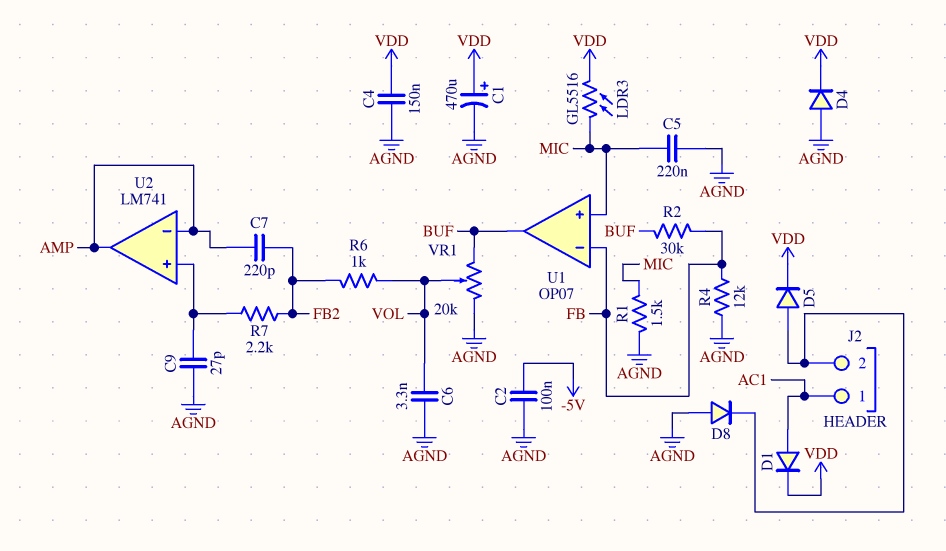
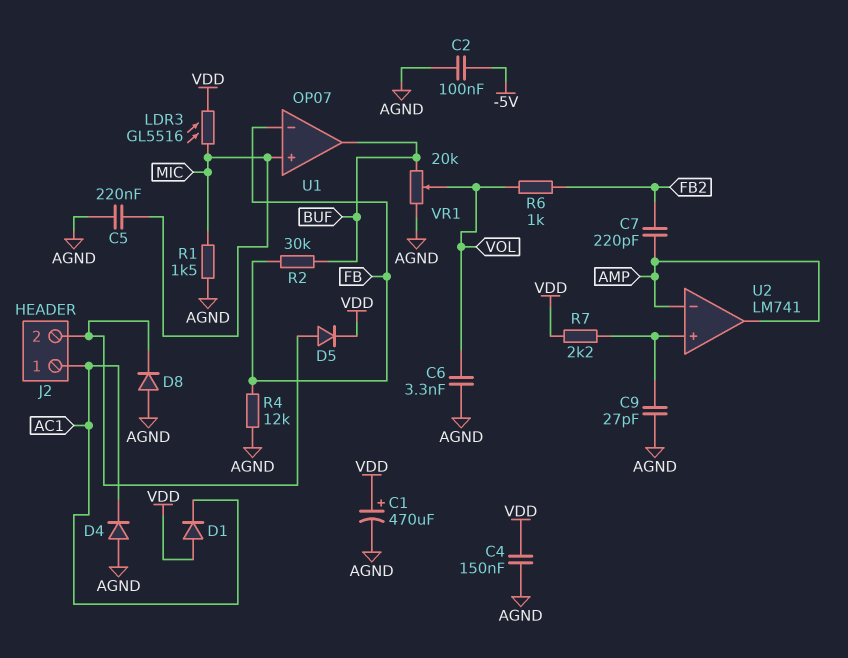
D1: diode (A AC1, K VDD) -> diode (A VDD, K AC1)
D4: diode (A AGND, K VDD) -> diode (A AGND, K AC1)
R7: 2.2k (FB2, U2/in+) -> 2.2k (U2/in+, VDD)

